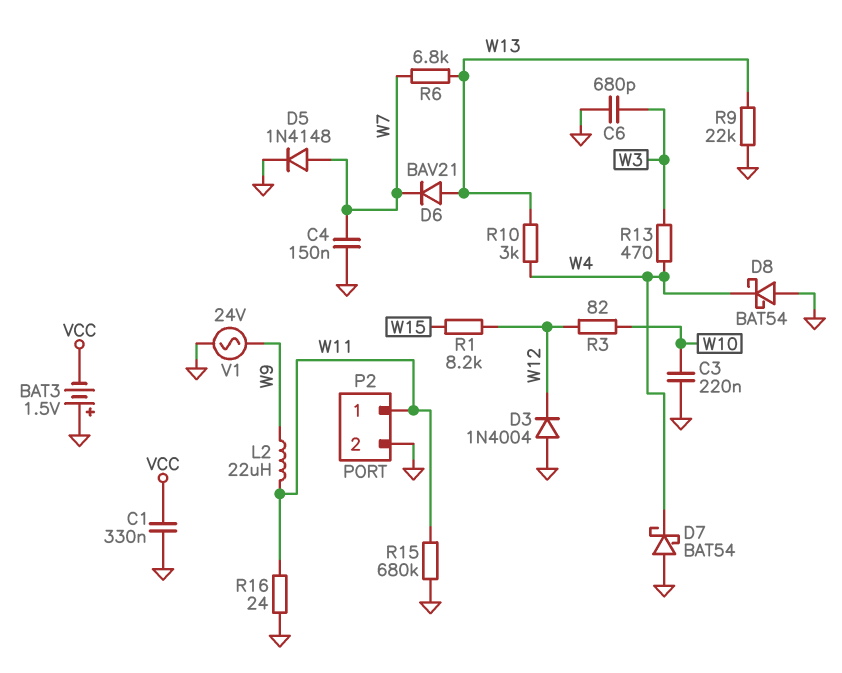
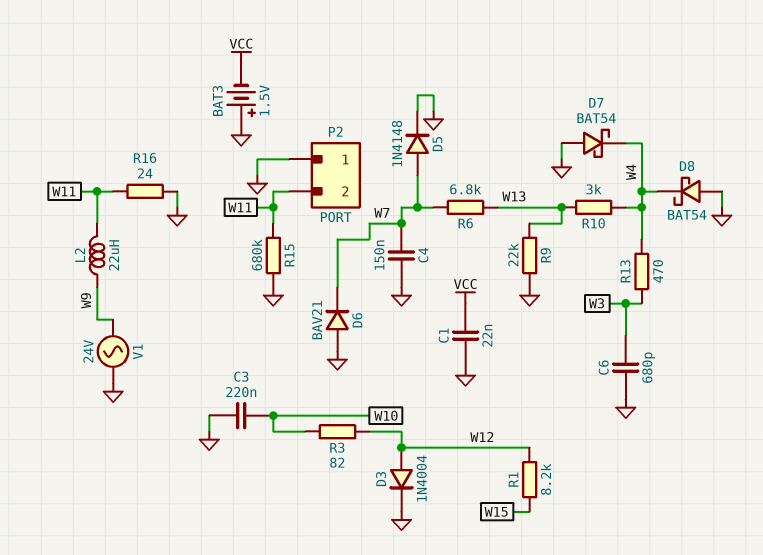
C1: 330nF (GND, VCC) -> 22nF (GND, VCC)
D3: diode 1N4004 (A GND, K W12) -> diode 1N4004 (A W12, K GND)
D6: diode BAV21 (A W13, K W7) -> diode BAV21 (A GND, K W7)
P2 pin 1: W11 -> GND
P2 pin 2: GND -> W11

